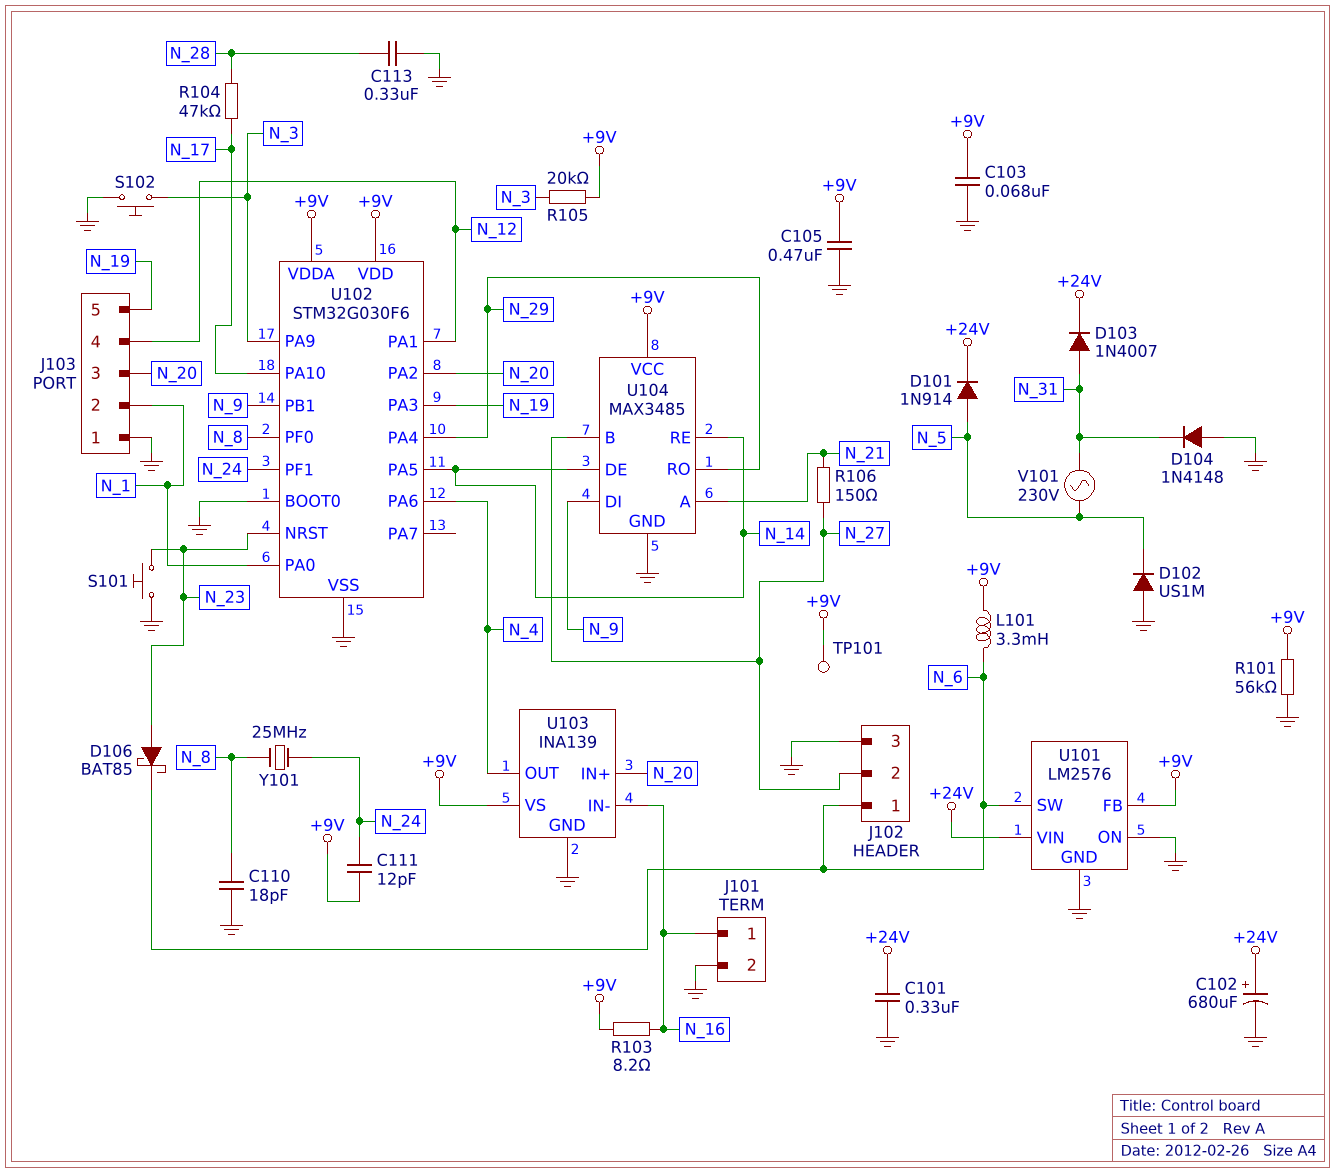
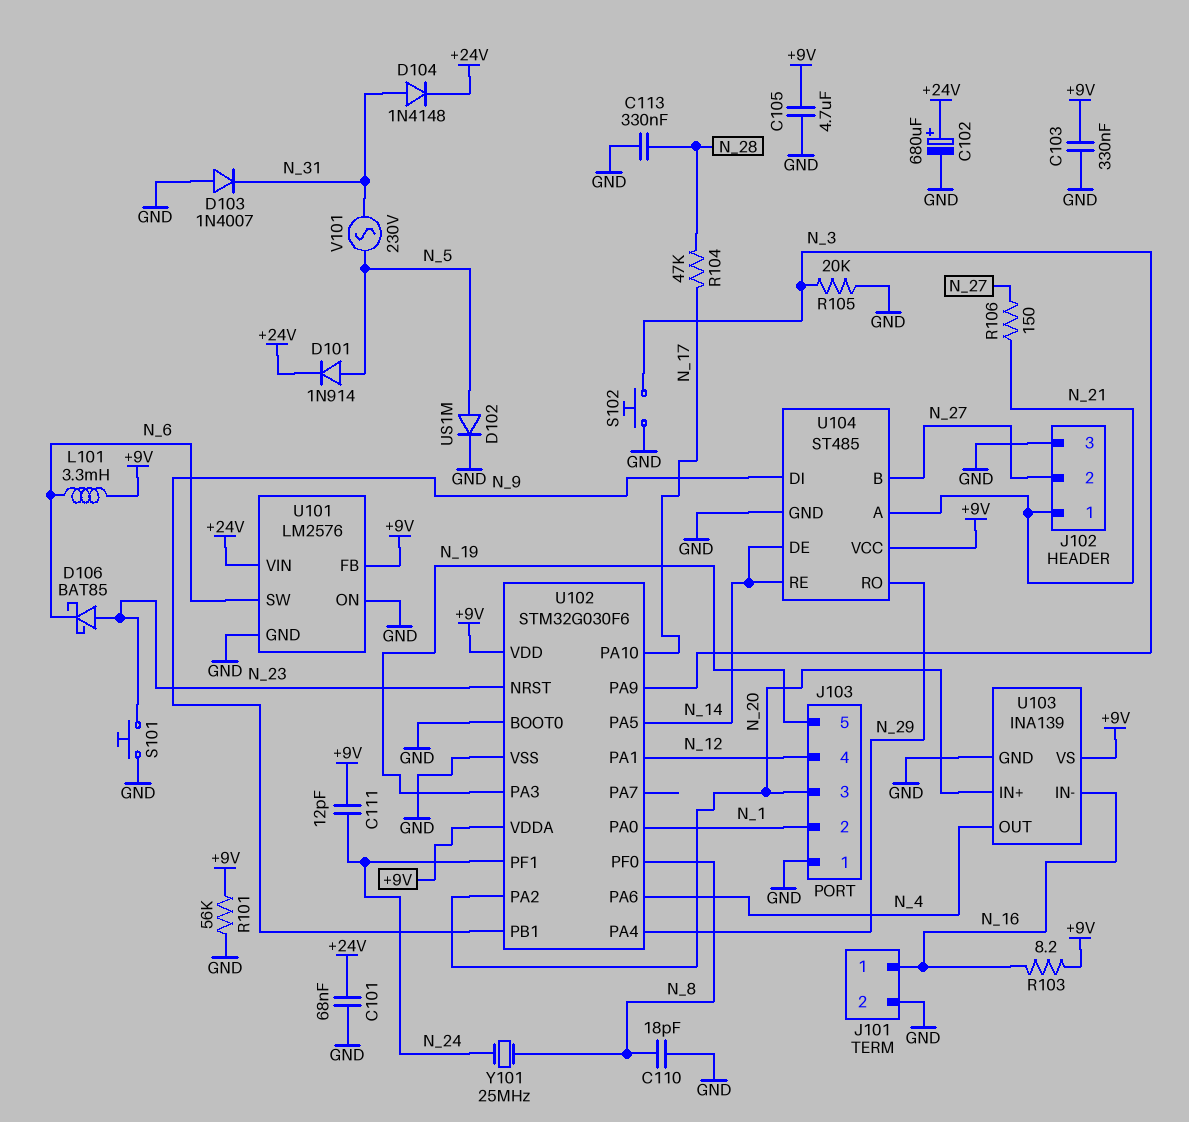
C101: 330nF (+24V, GND) -> 68nF (+24V, GND)
C103: 68nF (+9V, GND) -> 330nF (+9V, GND)
C105: 470nF (+9V, GND) -> 4.7uF (+9V, GND)
D102: diode US1M (A GND, K N_5) -> diode US1M (A N_5, K GND)
D103: diode 1N4007 (A N_31, K +24V) -> diode 1N4007 (A GND, K N_31)
D104: diode 1N4148 (A GND, K N_31) -> diode 1N4148 (A N_31, K +24V)
J102 pin 1: N_6 -> N_21
R105: 20k (+9V, N_3) -> 20k (GND, N_3)
TP101: test point (+9V) -> none
U104: MAX3485 -> ST485

